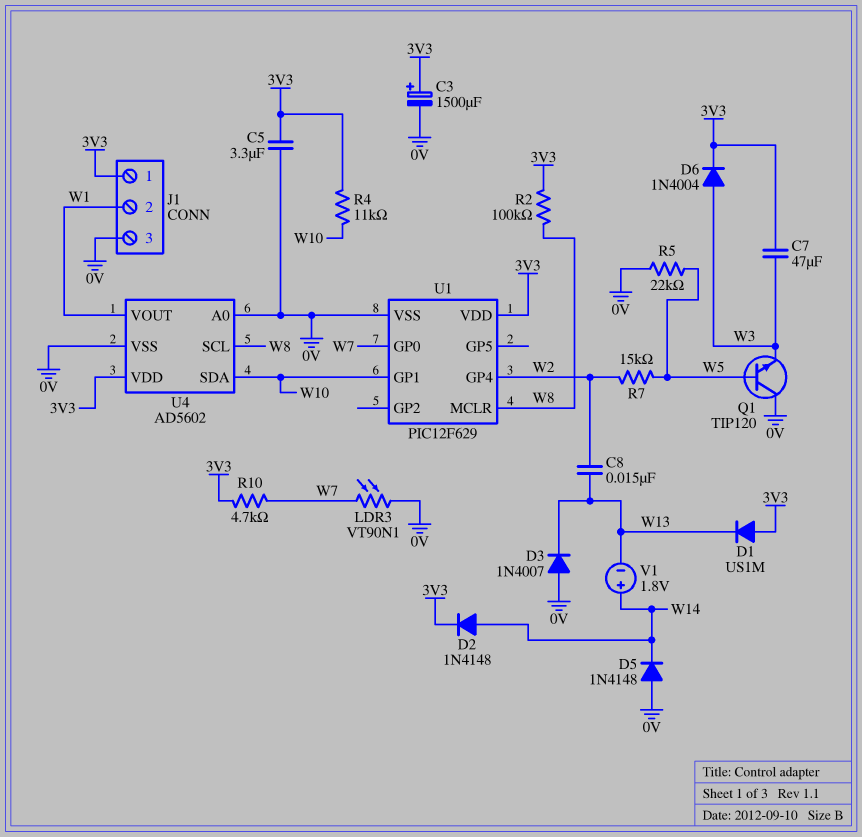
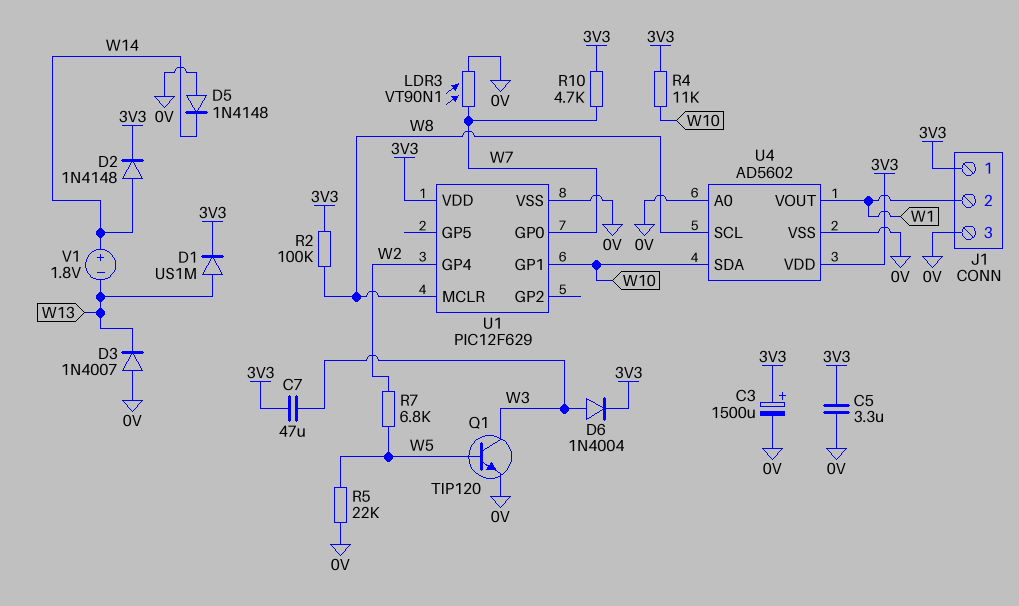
C8: 15nF (W2, W13) -> none
D1: diode US1M (A 3V3, K W13) -> diode US1M (A W13, K 3V3)
Q1: NPN TIP120 (B W5, C 0V, E W3) -> NPN TIP120 (B W5, C W3, E 0V)
R7: 15k (W2, W5) -> 6.8k (W2, W5)

